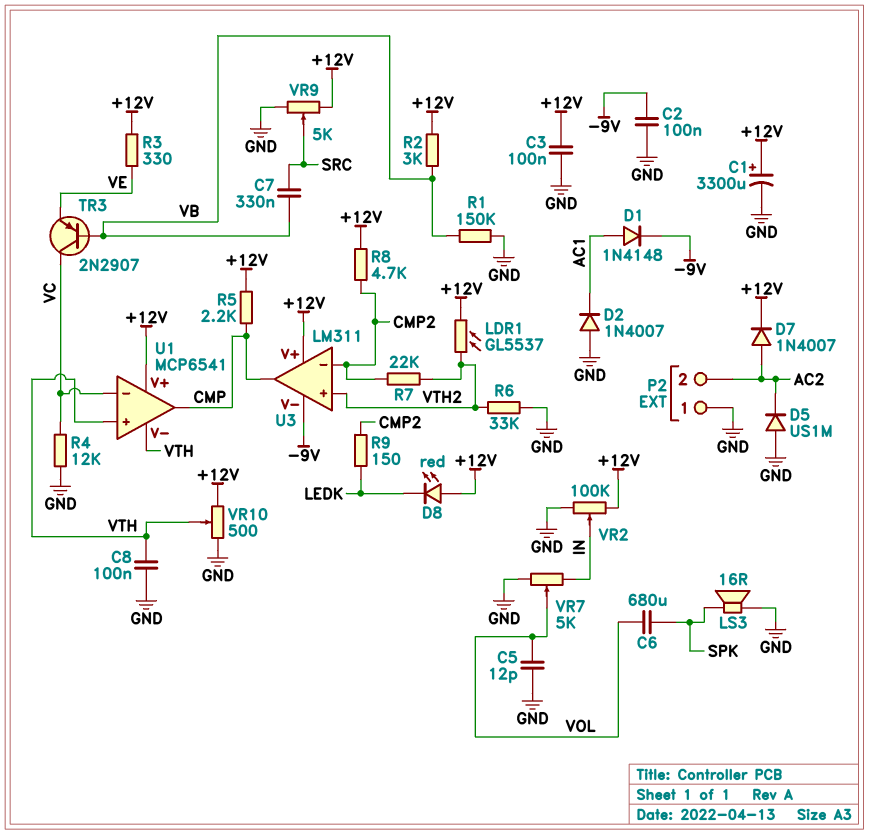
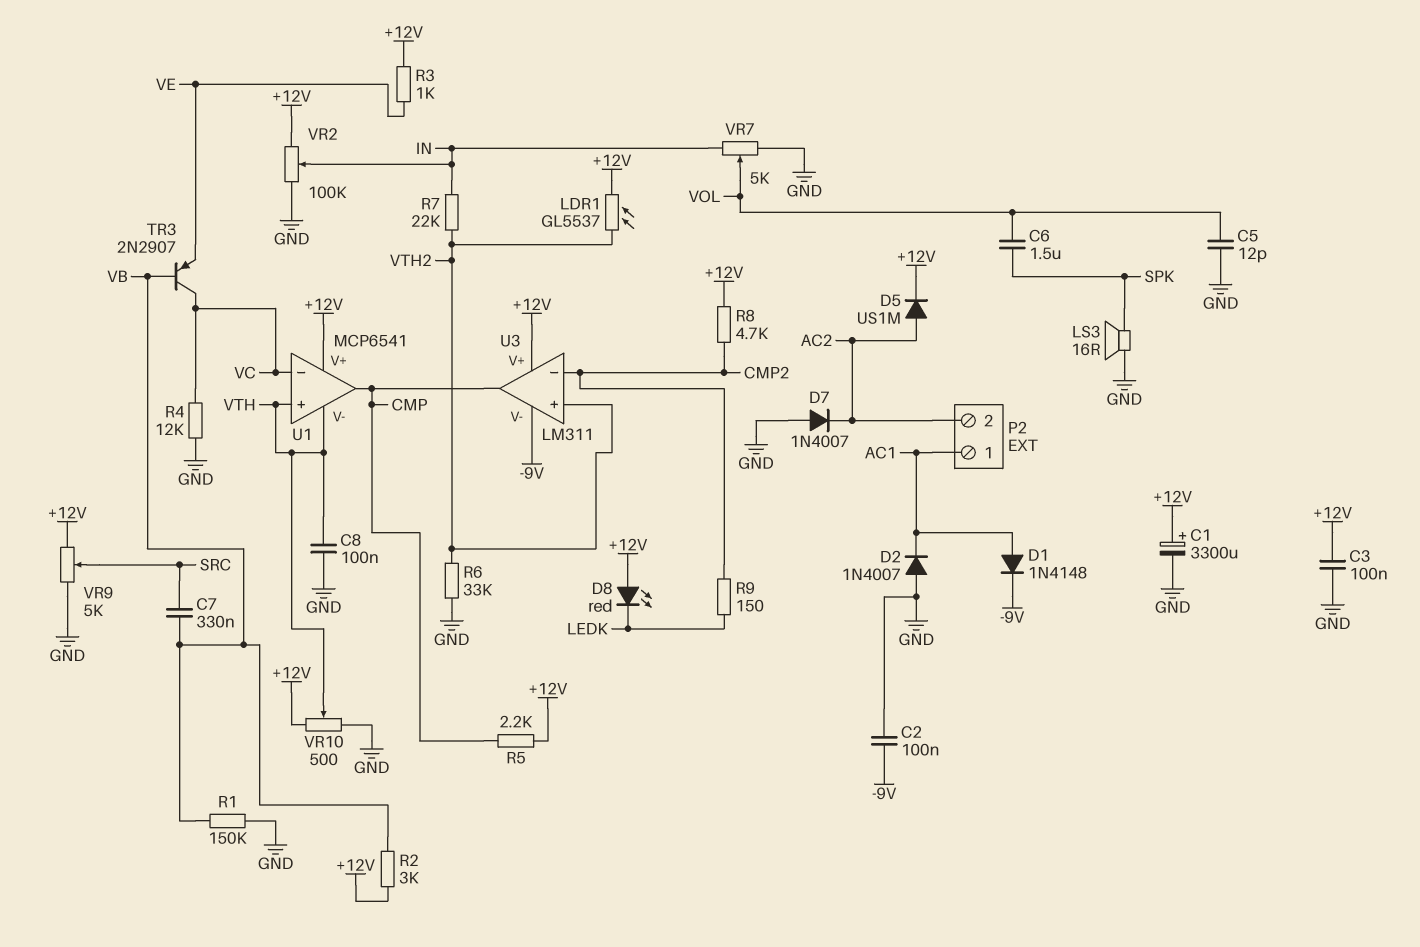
C6: 680uF (SPK, VOL) -> 1.5uF (SPK, VOL)
D5: diode US1M (A GND, K AC2) -> diode US1M (A AC2, K +12V)
D7: diode 1N4007 (A AC2, K +12V) -> diode 1N4007 (A GND, K AC2)
P2 pin 1: GND -> AC1
R3: 330 (+12V, VE) -> 1k (+12V, VE)
R7: 22k (CMP2, VTH2) -> 22k (IN, VTH2)

